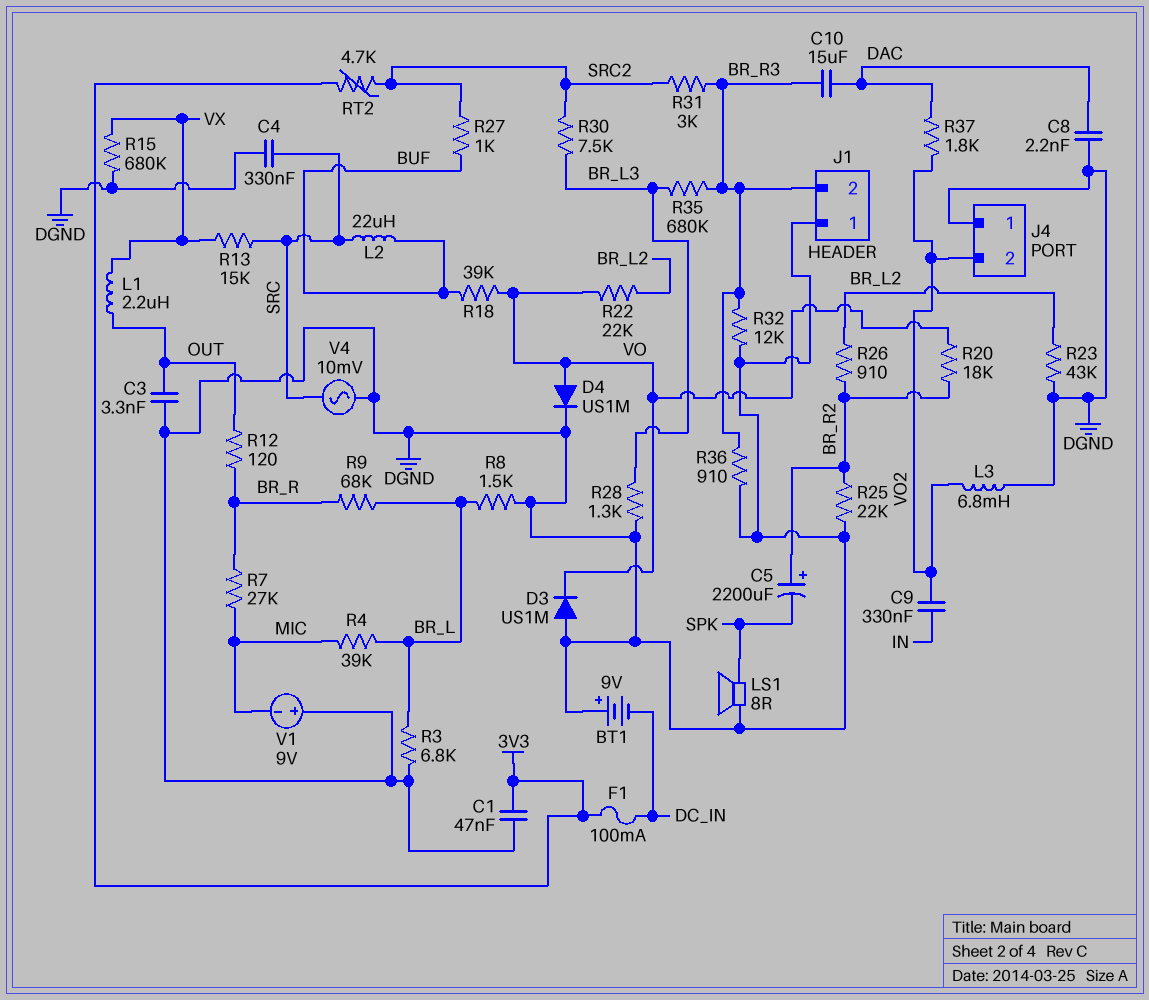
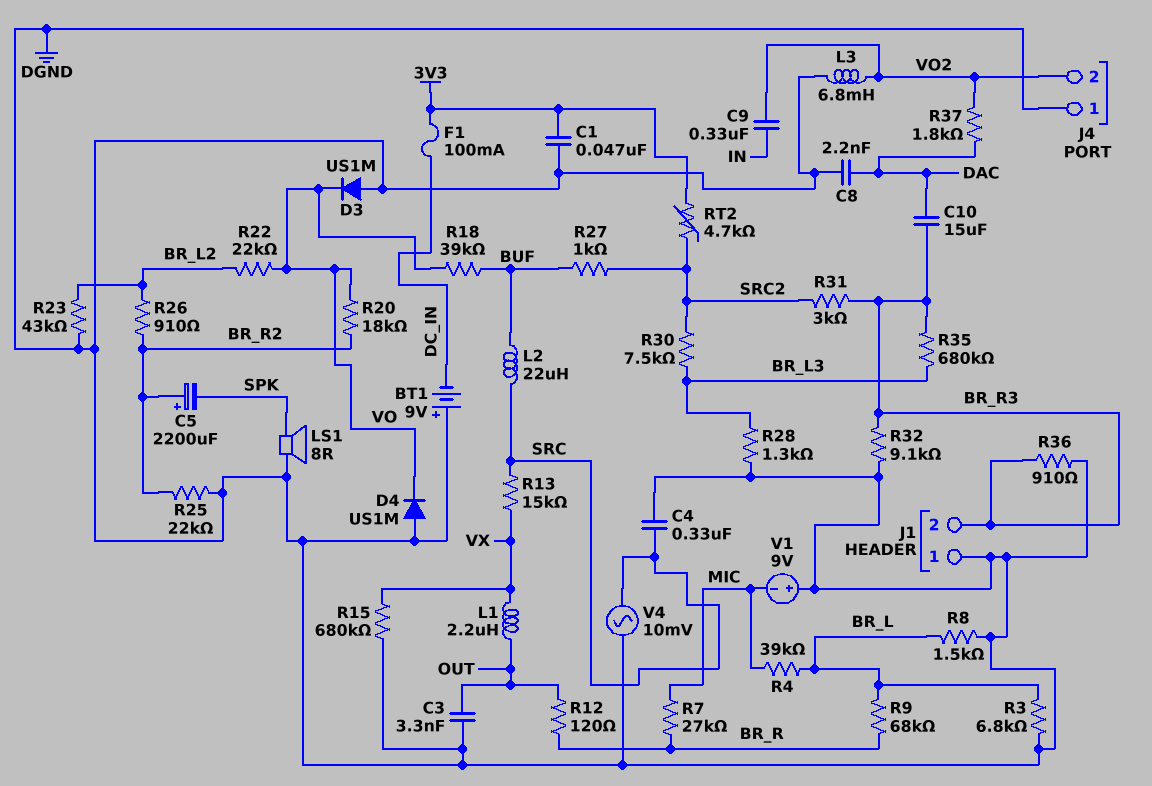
D4: diode US1M (A VO, K DGND) -> diode US1M (A DGND, K VO)
R32: 12k (BR_R3, DGND) -> 9.1k (BR_R3, DGND)

